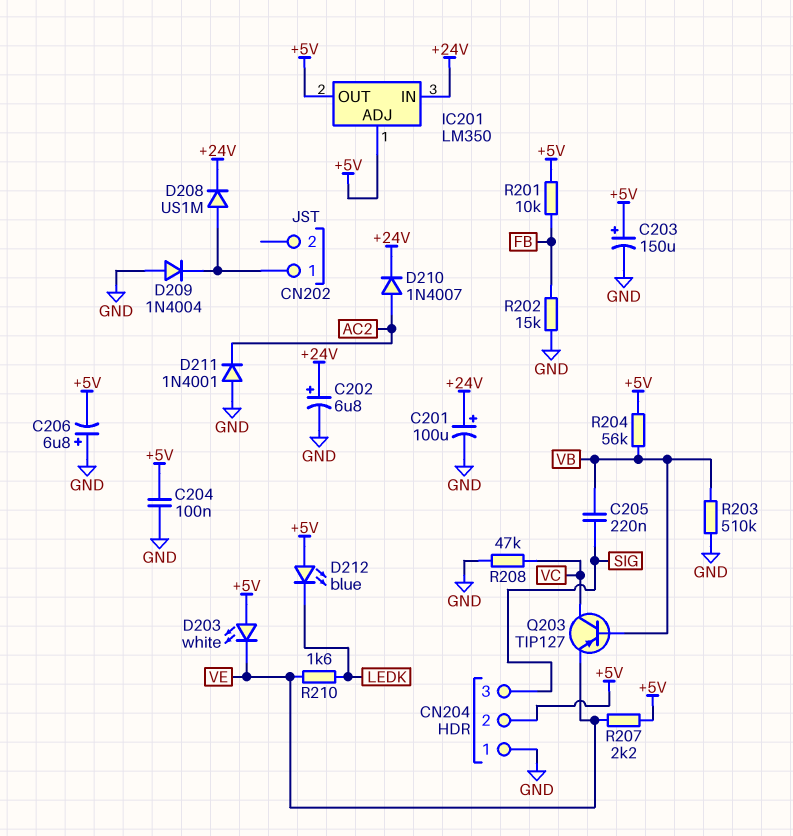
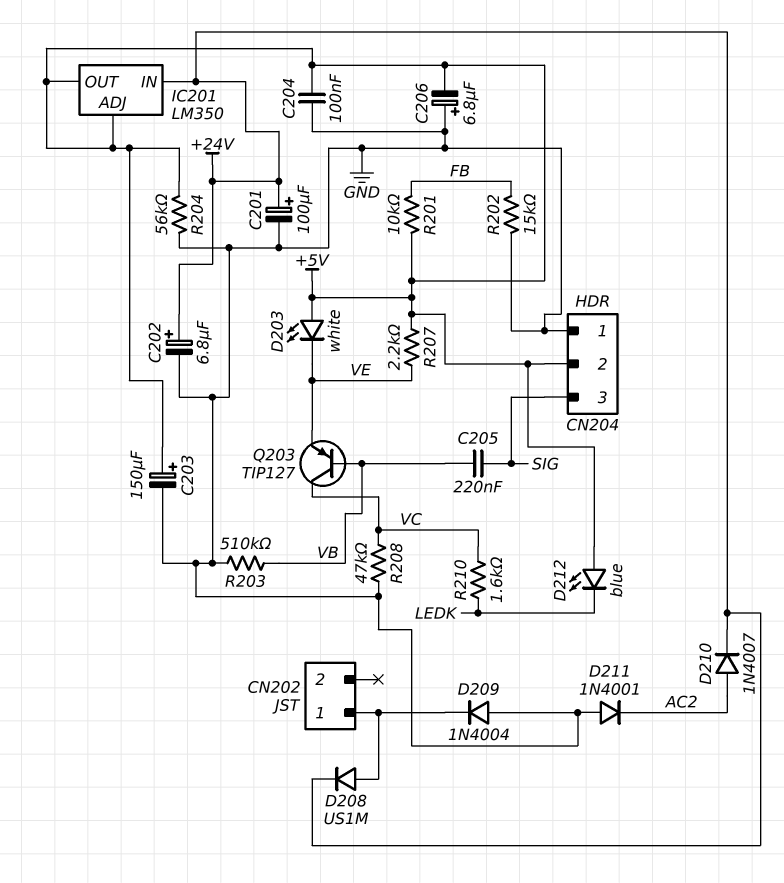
R204: 56k (+5V, VB) -> 56k (+5V, GND)
R210: 1.6k (LEDK, VE) -> 1.6k (LEDK, VC)

